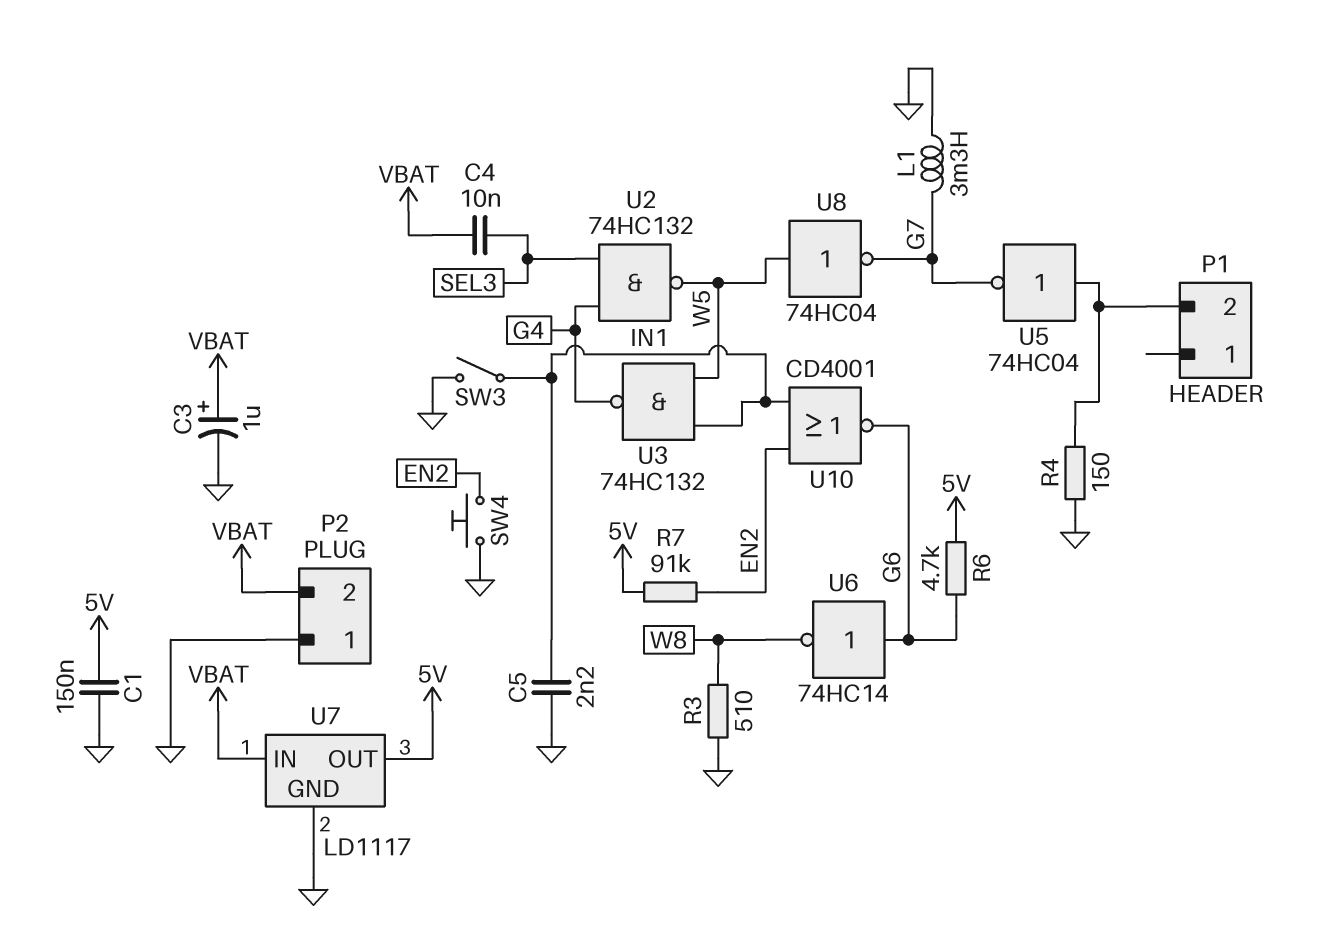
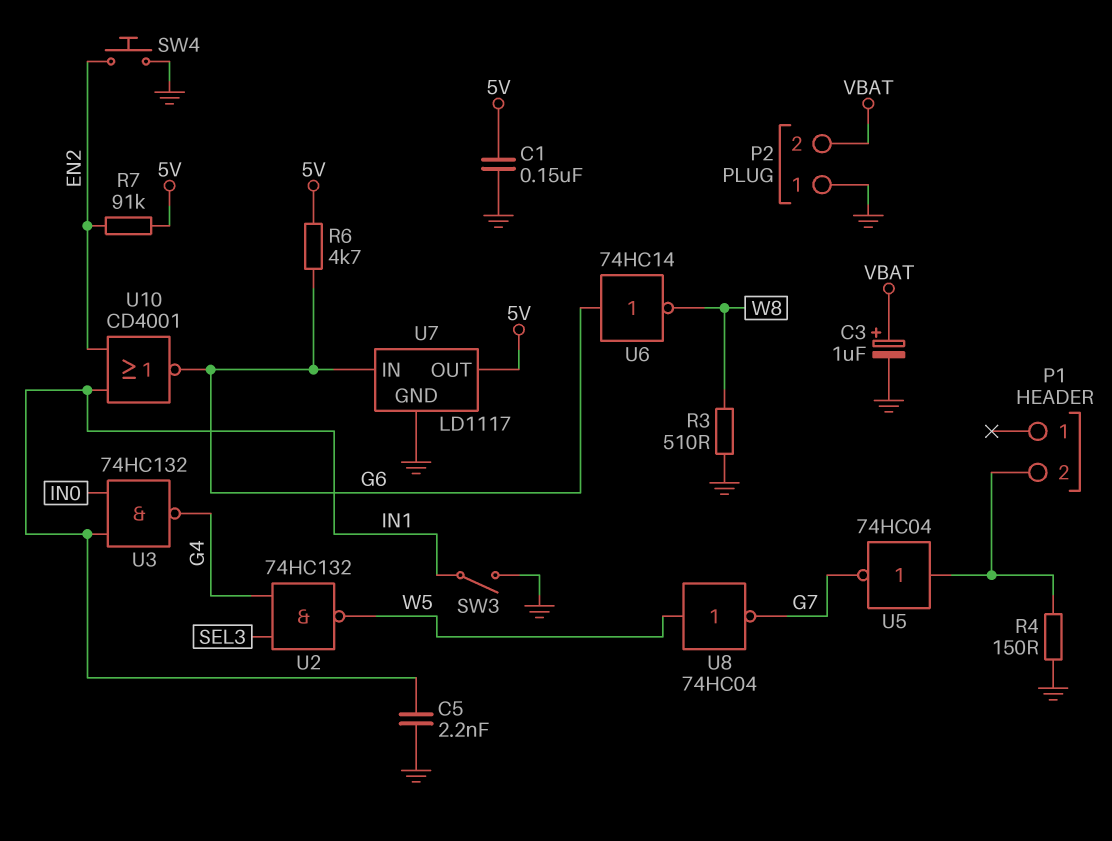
C4: 10nF (SEL3, VBAT) -> none
L1: 3.3mH (G7, GND) -> none
U3: NAND 74HC132 (in IN1, in W5, out G4) -> NAND 74HC132 (in IN0, in IN1, out G4)
U7 pin IN: VBAT -> G6

